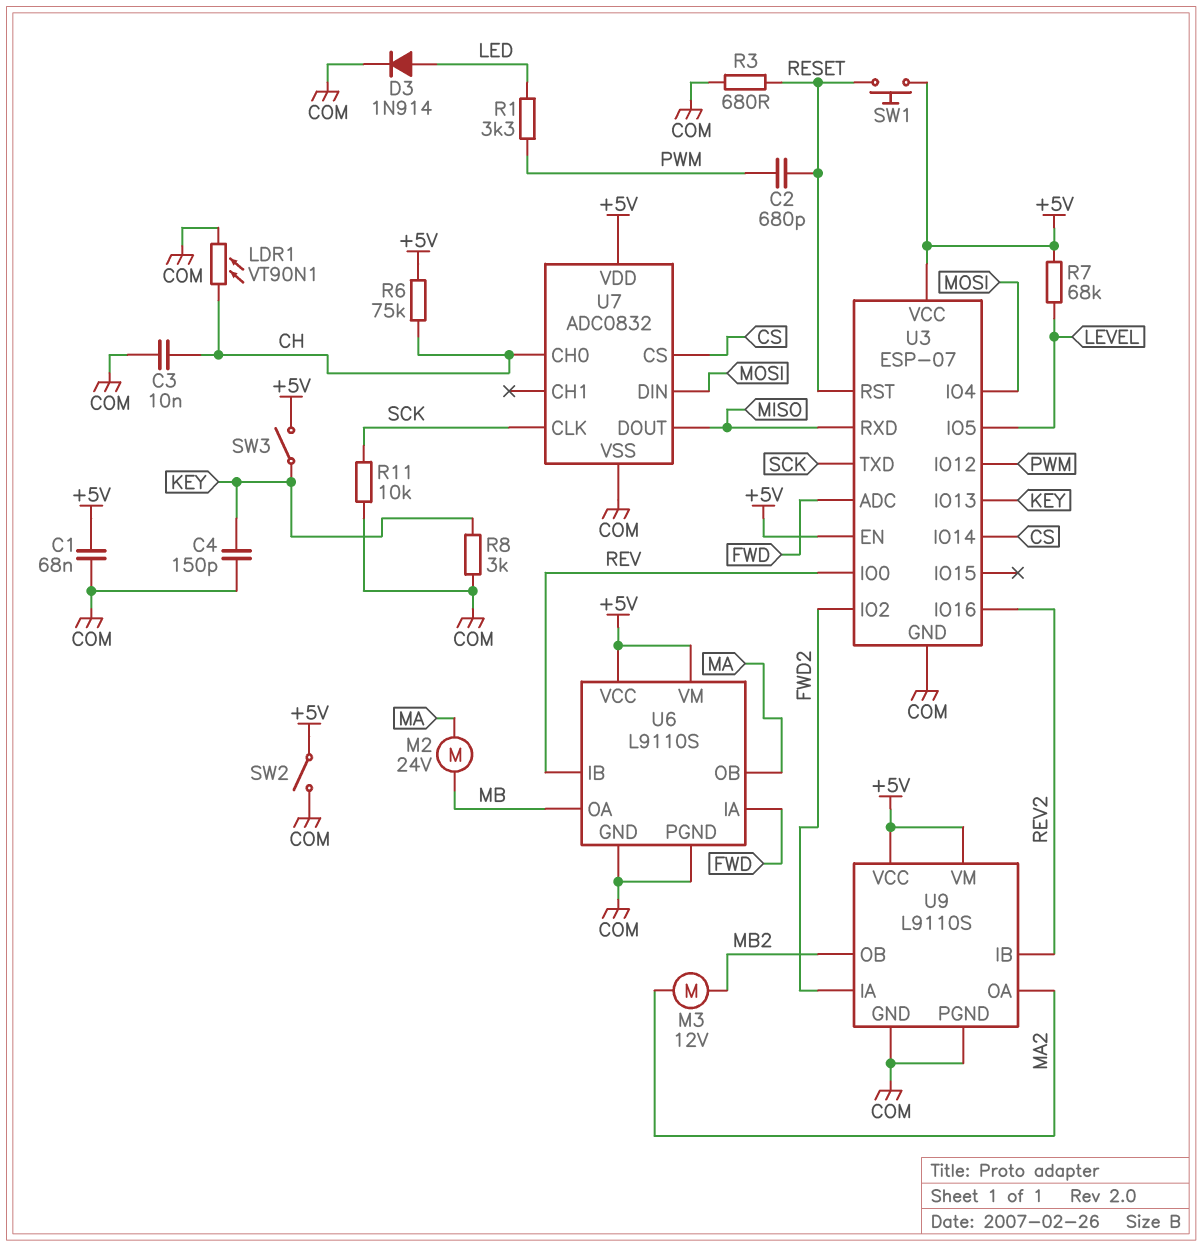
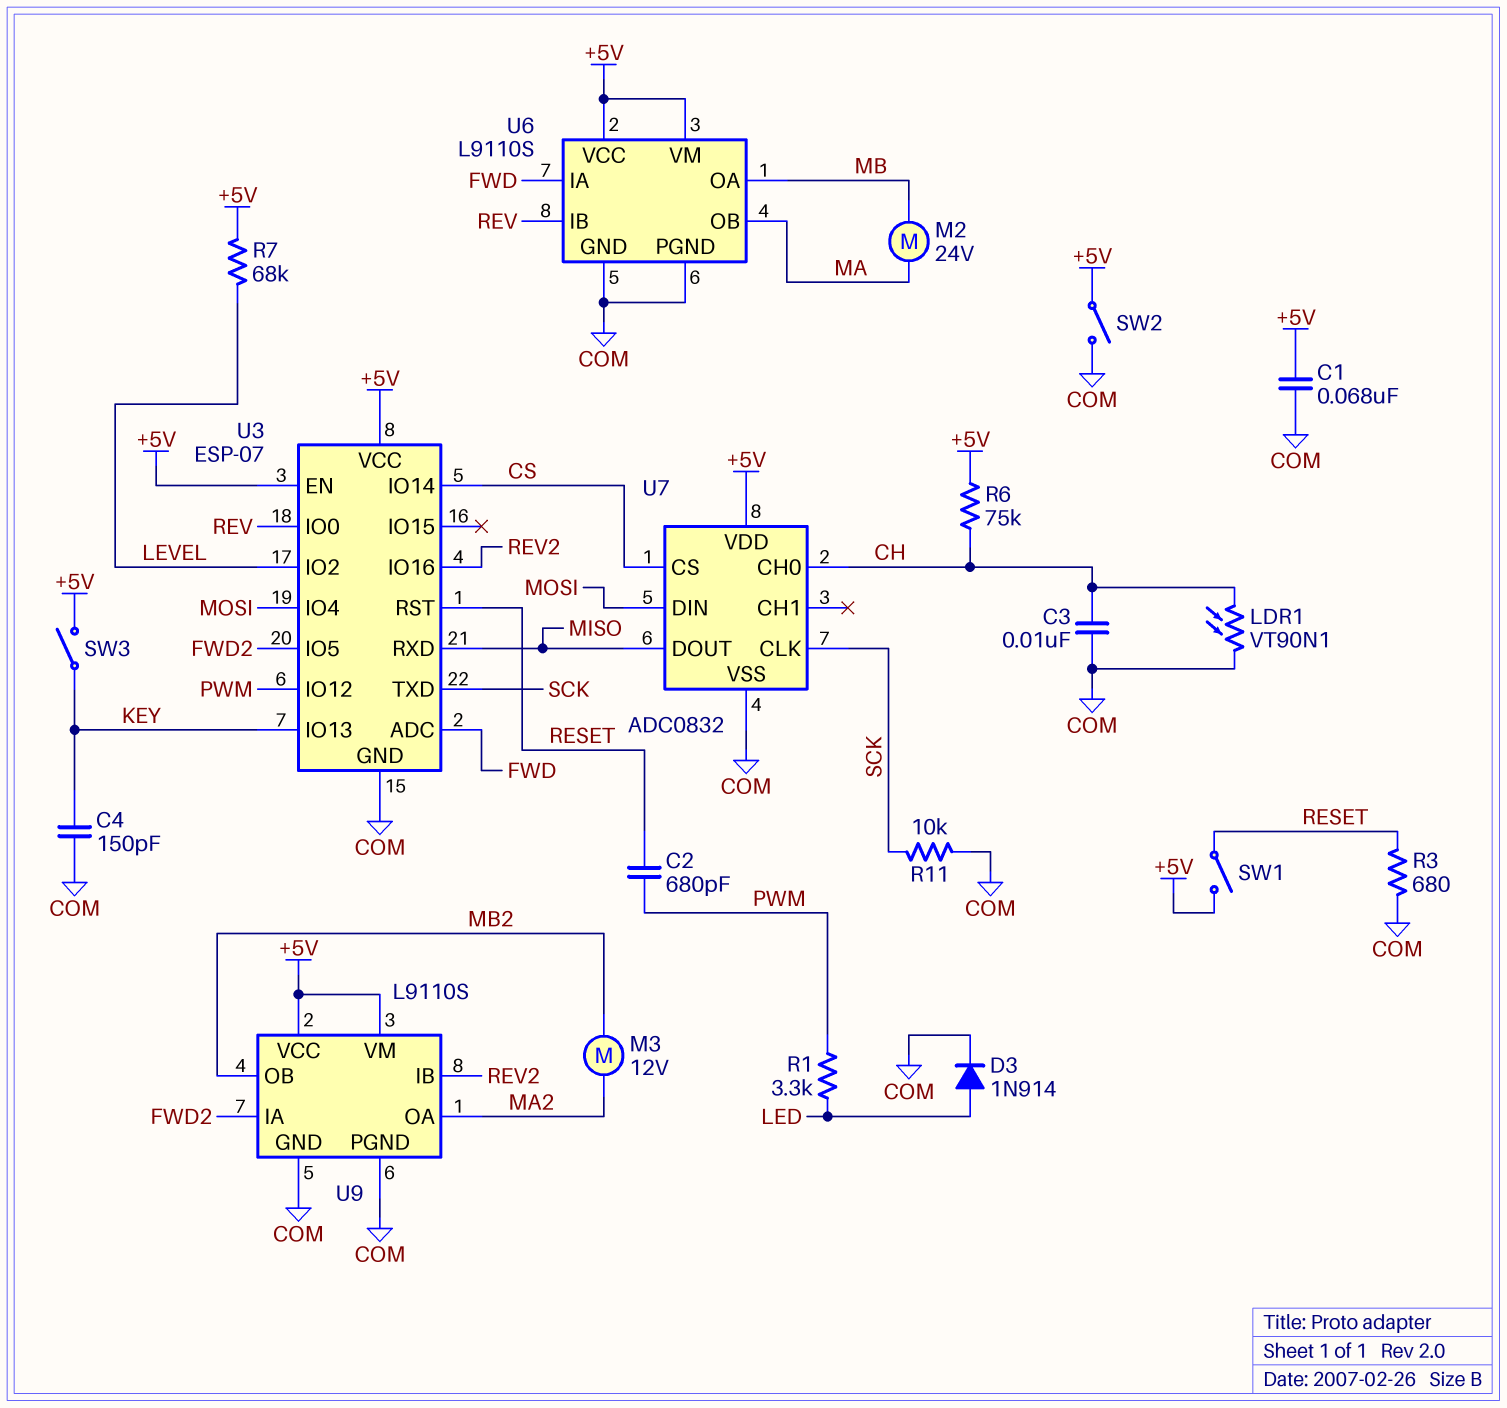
R8: 3k (COM, KEY) -> none
SW1: button (+5V, RESET) -> switch (+5V, RESET)
U3 pin IO2: FWD2 -> LEVEL
U3 pin IO5: LEVEL -> FWD2

